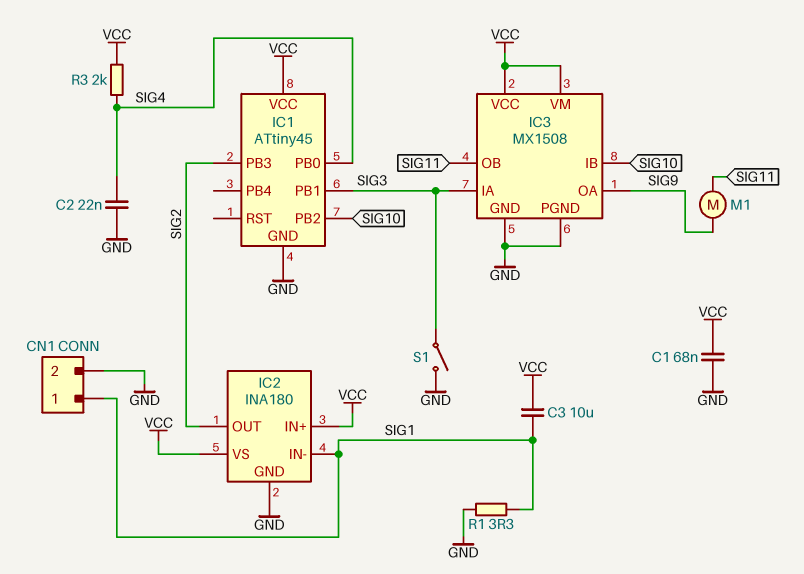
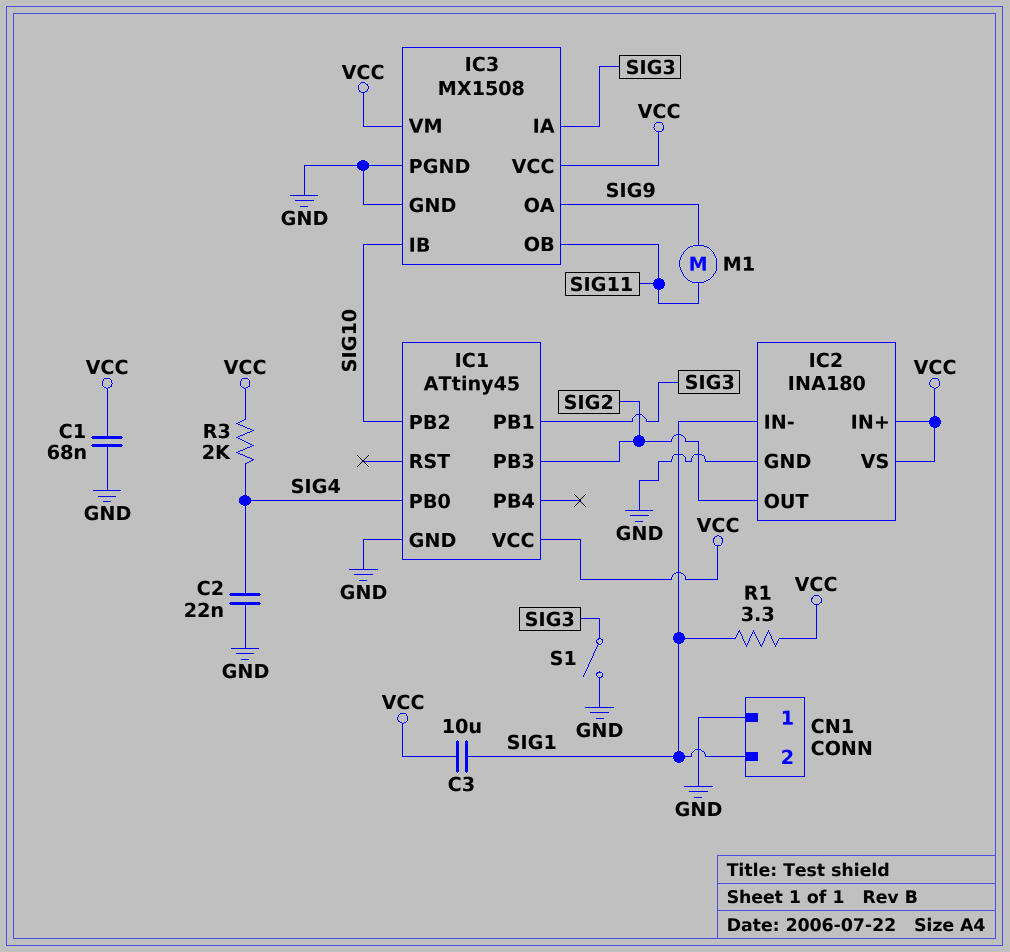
CN1 pin 1: SIG1 -> GND
CN1 pin 2: GND -> SIG1
R1: 3.3 (GND, SIG1) -> 3.3 (SIG1, VCC)

